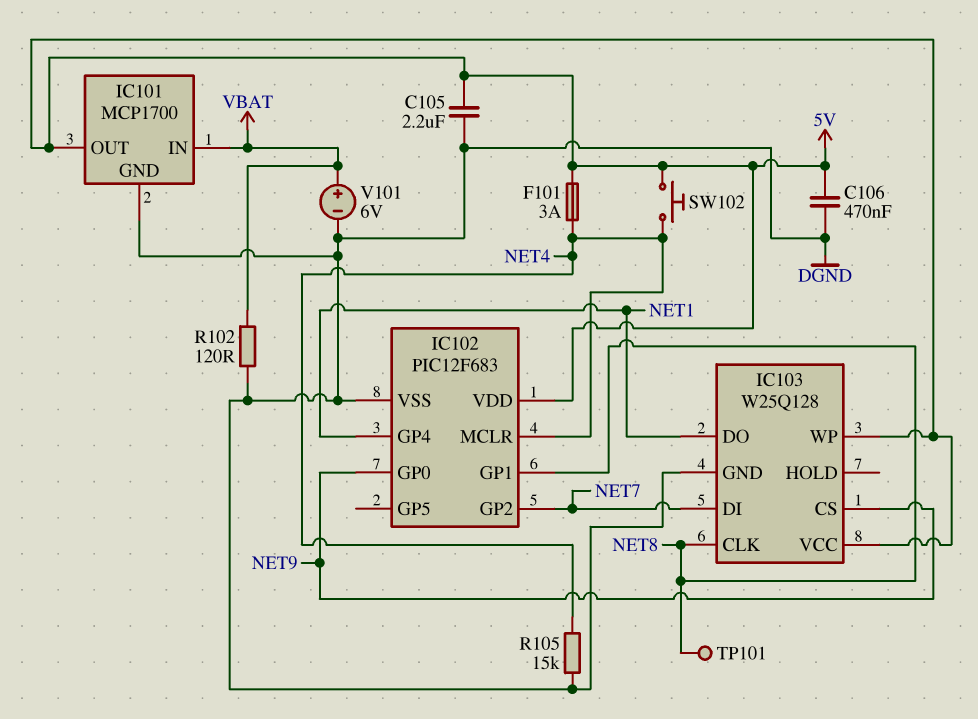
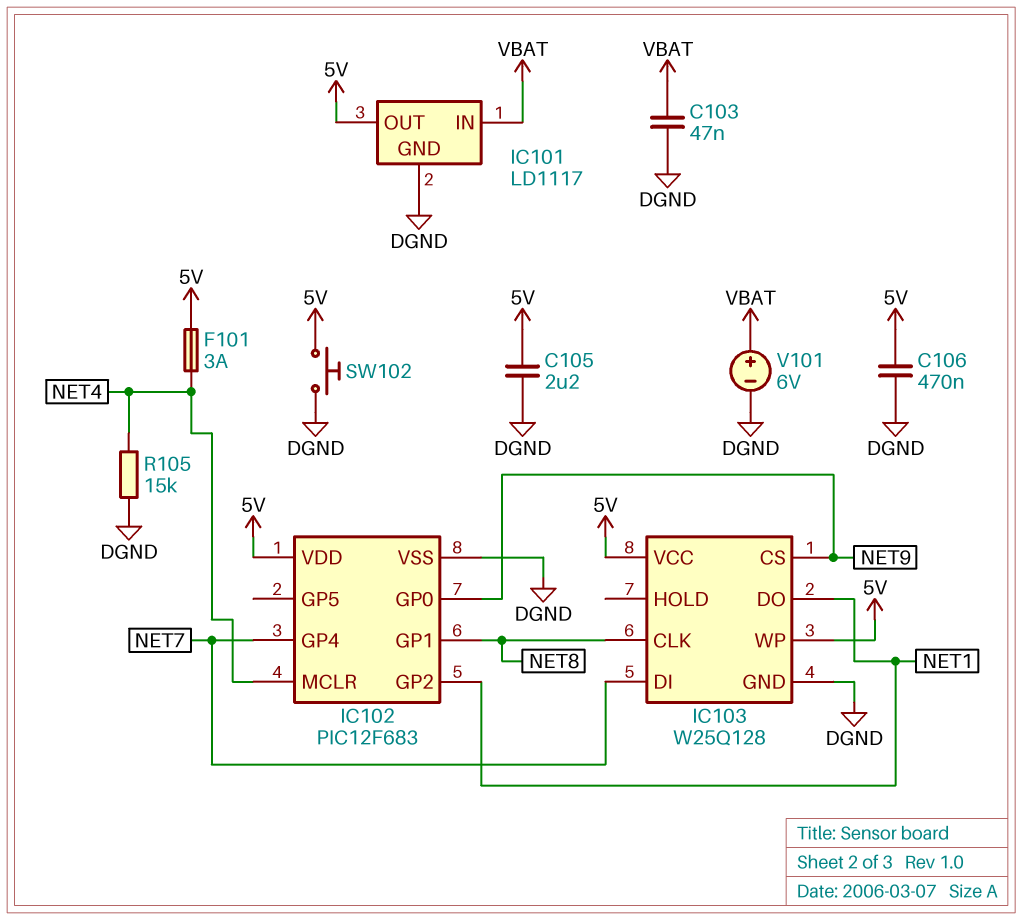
C103: none -> 47nF (DGND, VBAT)
IC101: MCP1700 -> LD1117
IC102 pin GP2: NET7 -> NET1
IC102 pin GP4: NET1 -> NET7
R102: 120 (DGND, VBAT) -> none
SW102: button (5V, NET4) -> button (5V, DGND)
TP101: test point (NET8) -> none

